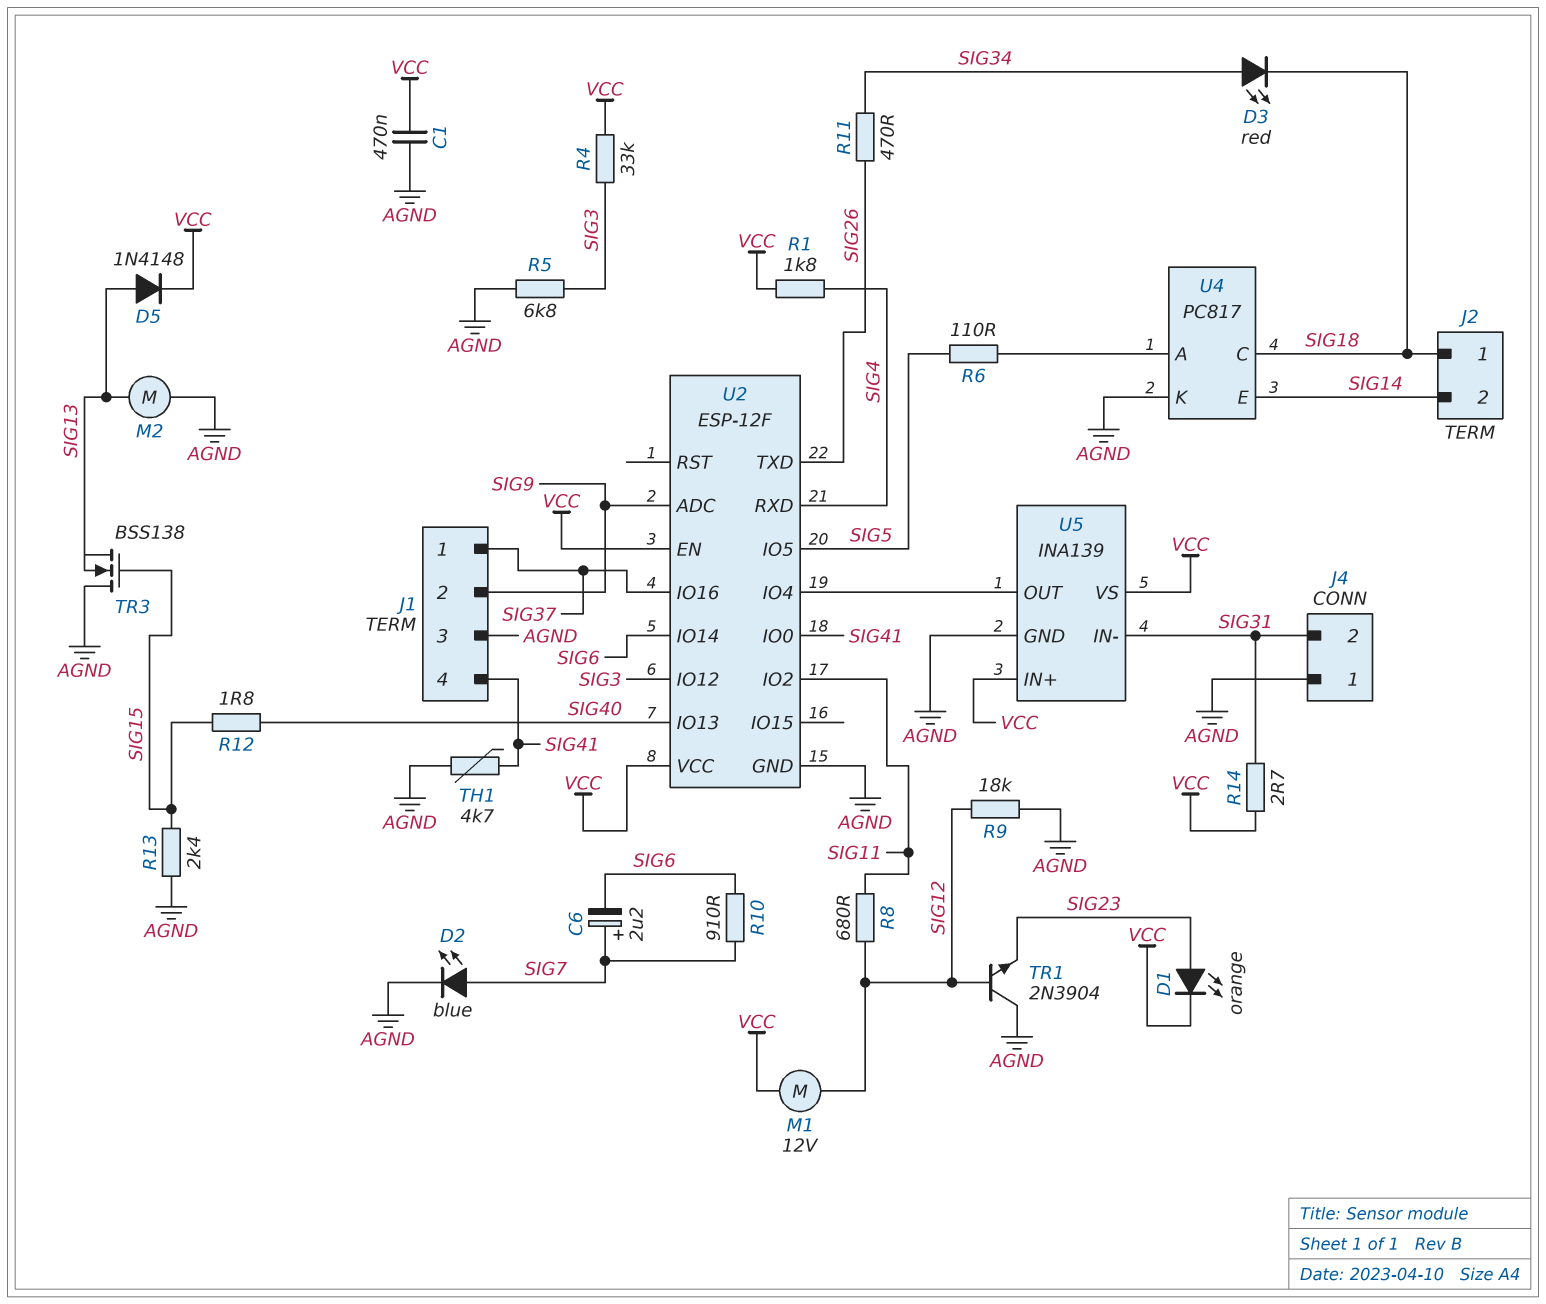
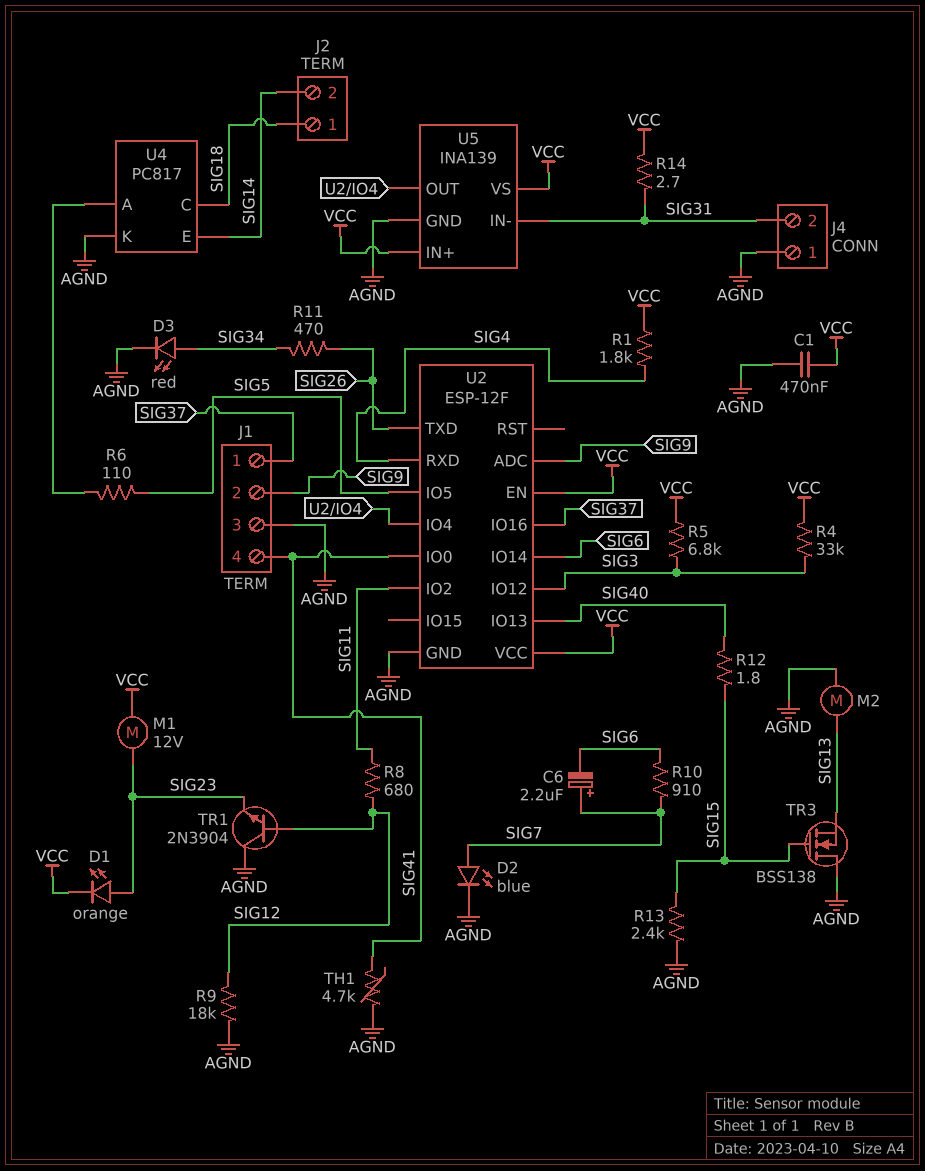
D3: LED red (A SIG34, K SIG18) -> LED red (A SIG34, K AGND)
D5: diode 1N4148 (A SIG13, K VCC) -> none
M1: motor 12V (SIG12, VCC) -> motor 12V (SIG23, VCC)
R5: 6.8k (AGND, SIG3) -> 6.8k (SIG3, VCC)

